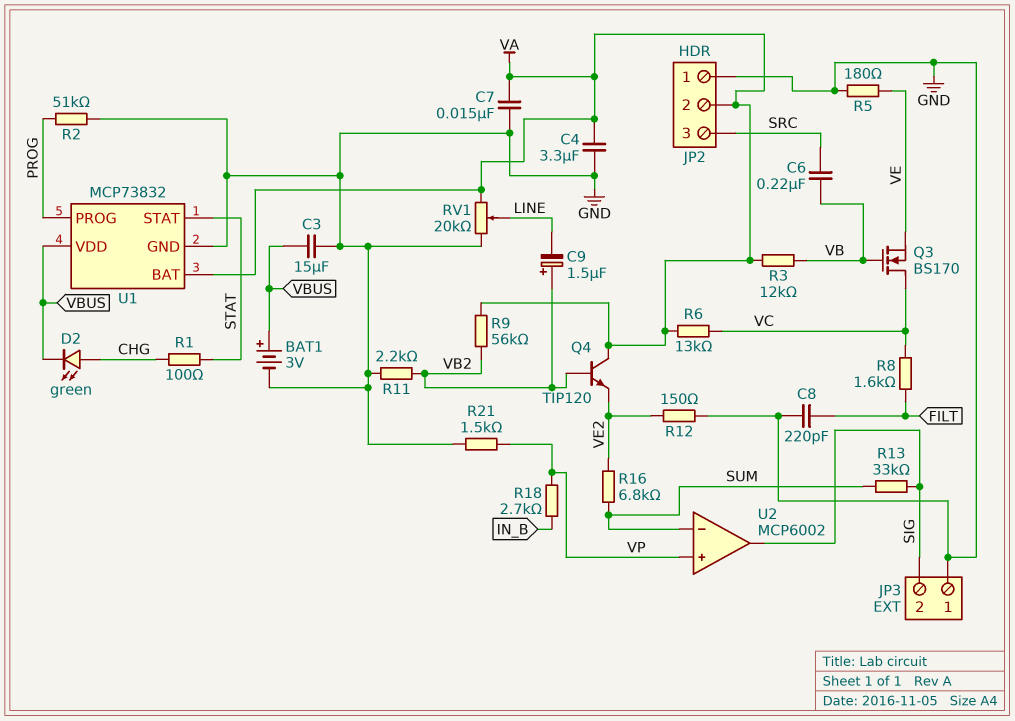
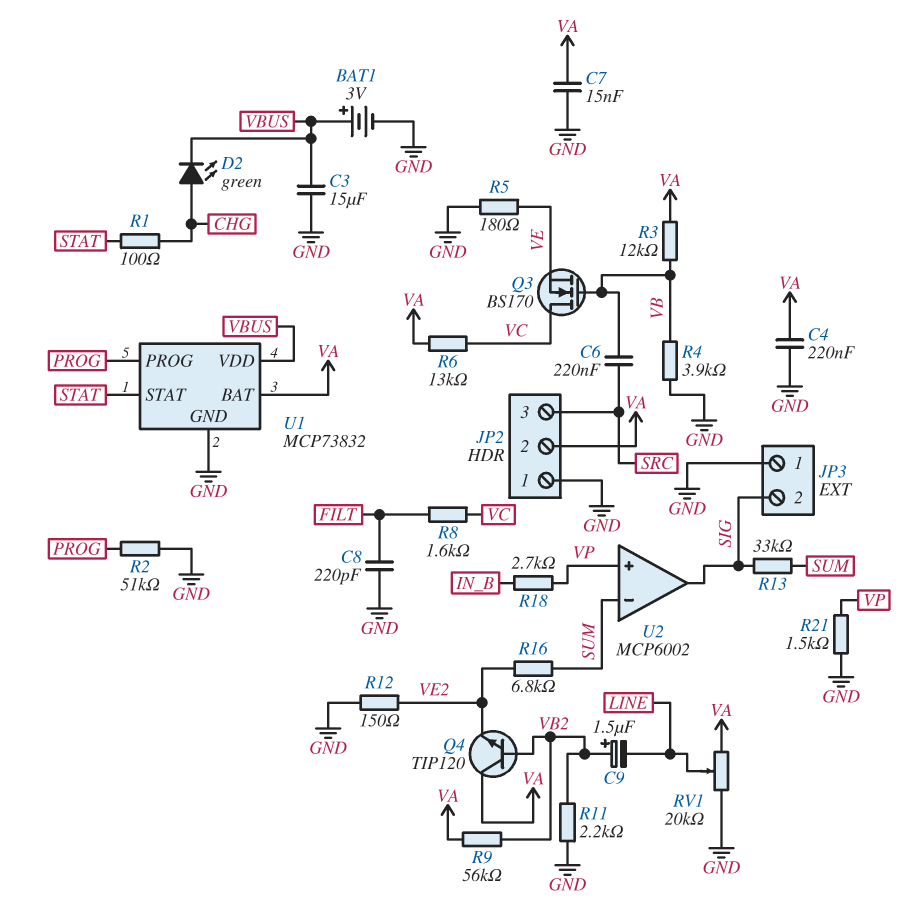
C4: 3.3uF (GND, VA) -> 220nF (GND, VA)
R4: none -> 3.9k (GND, VB)

